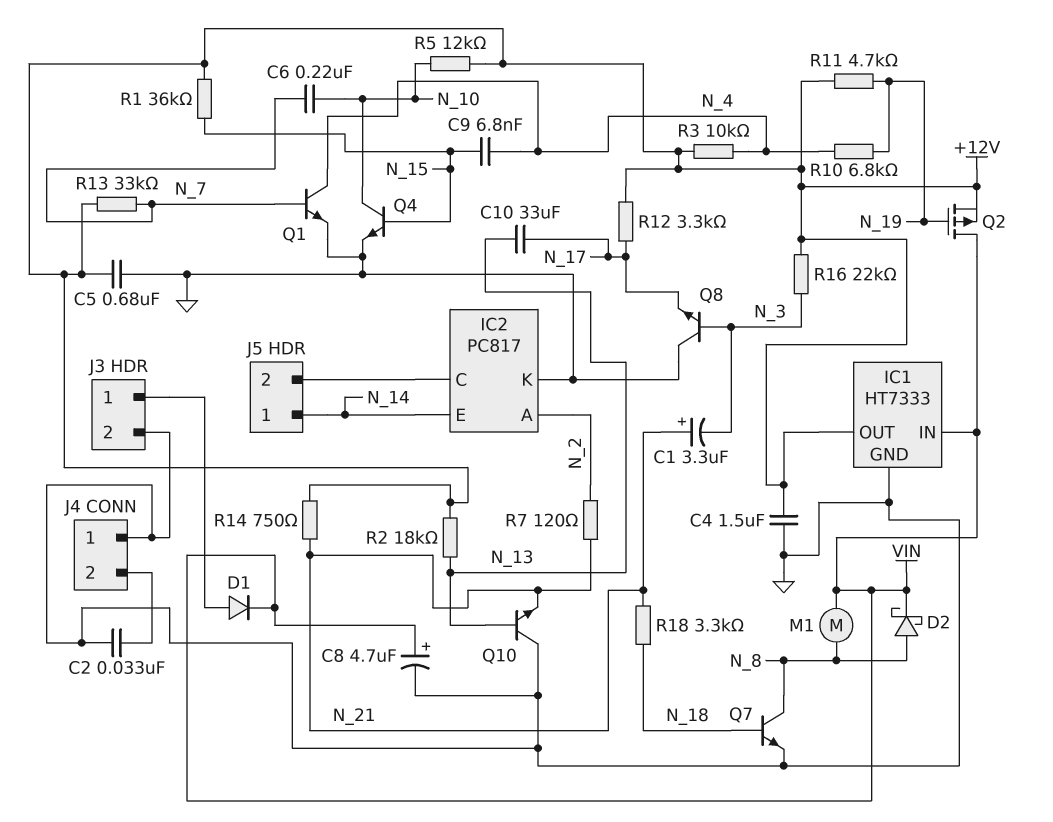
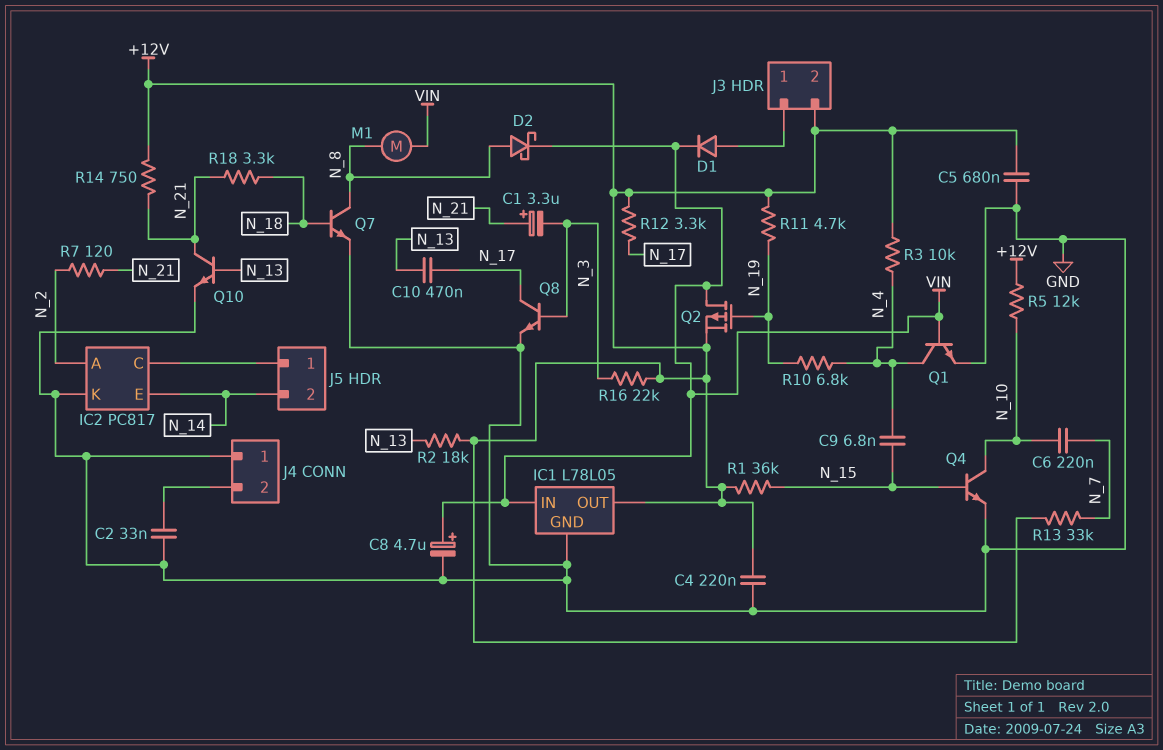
C4: 1.5uF (+12V, GND) -> 220nF (+12V, GND)
C10: 33uF (N_13, N_17) -> 470nF (N_13, N_17)
IC1: HT7333 -> L78L05
J3 pin 2: GND -> +12V
J5 pin 1: N_14 -> IC2/C
J5 pin 2: IC2/C -> N_14
Q1: NPN (B N_7, C N_4, E GND) -> NPN (B VIN, C N_4, E GND)
Q8: NPN (B N_3, C GND, E N_17) -> NPN (B N_3, C N_17, E GND)
Q10: NPN (B N_13, C GND, E N_21) -> NPN (B N_13, C N_21, E GND)

